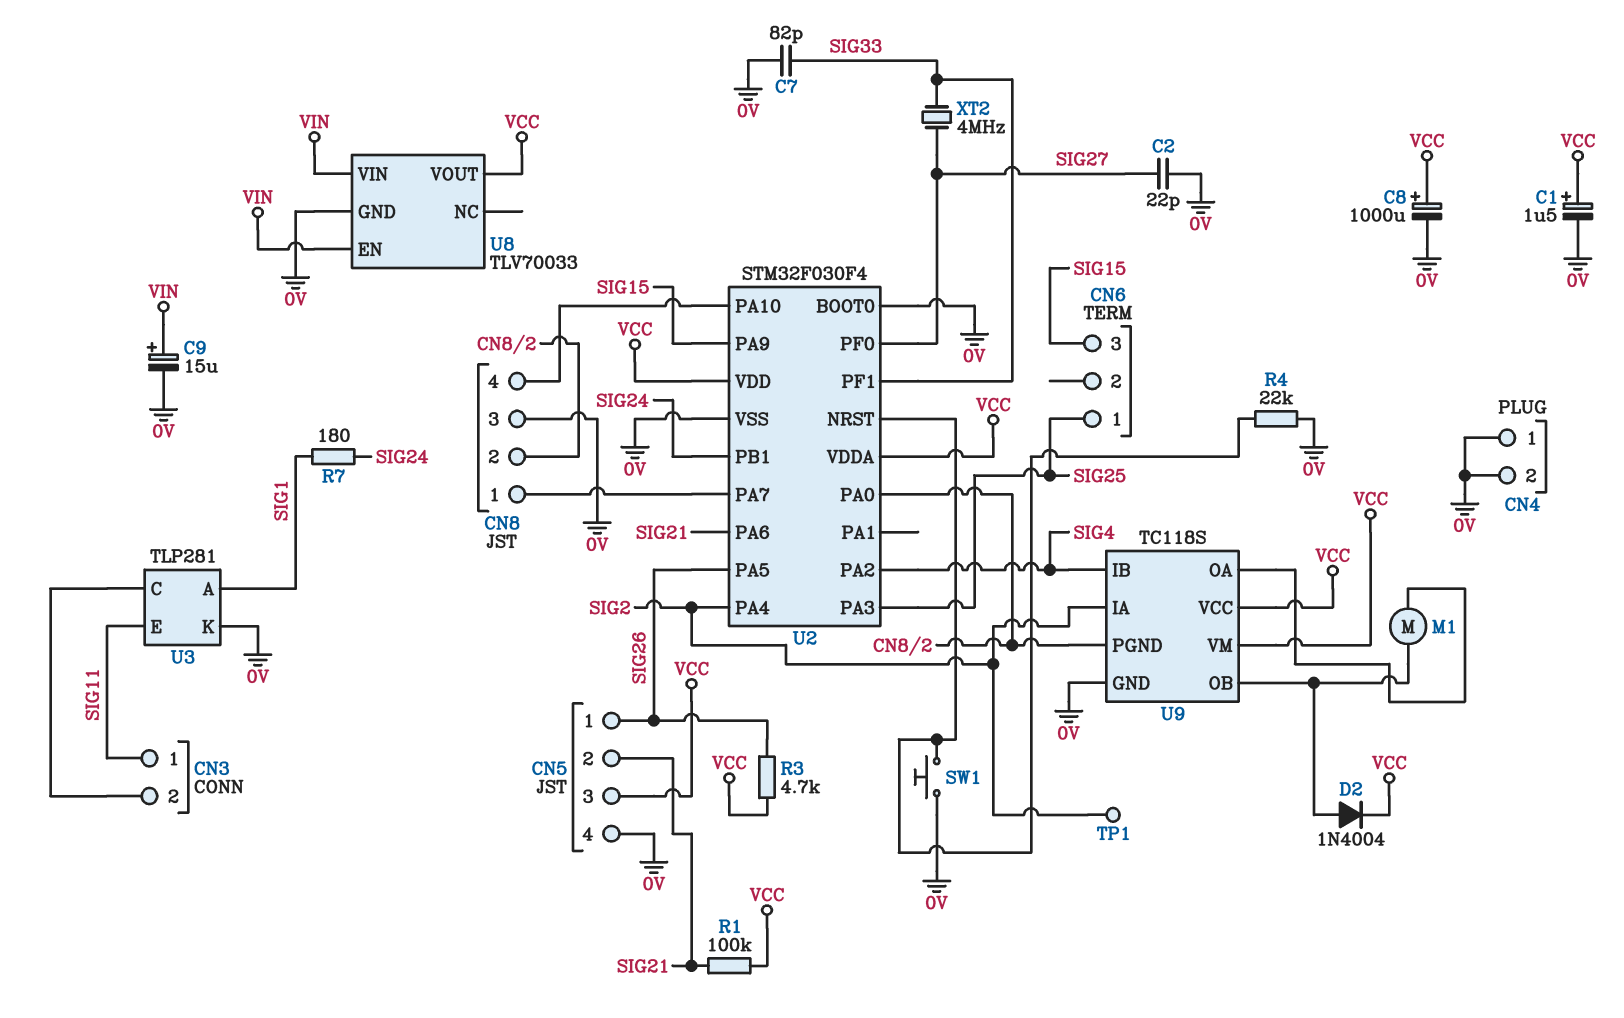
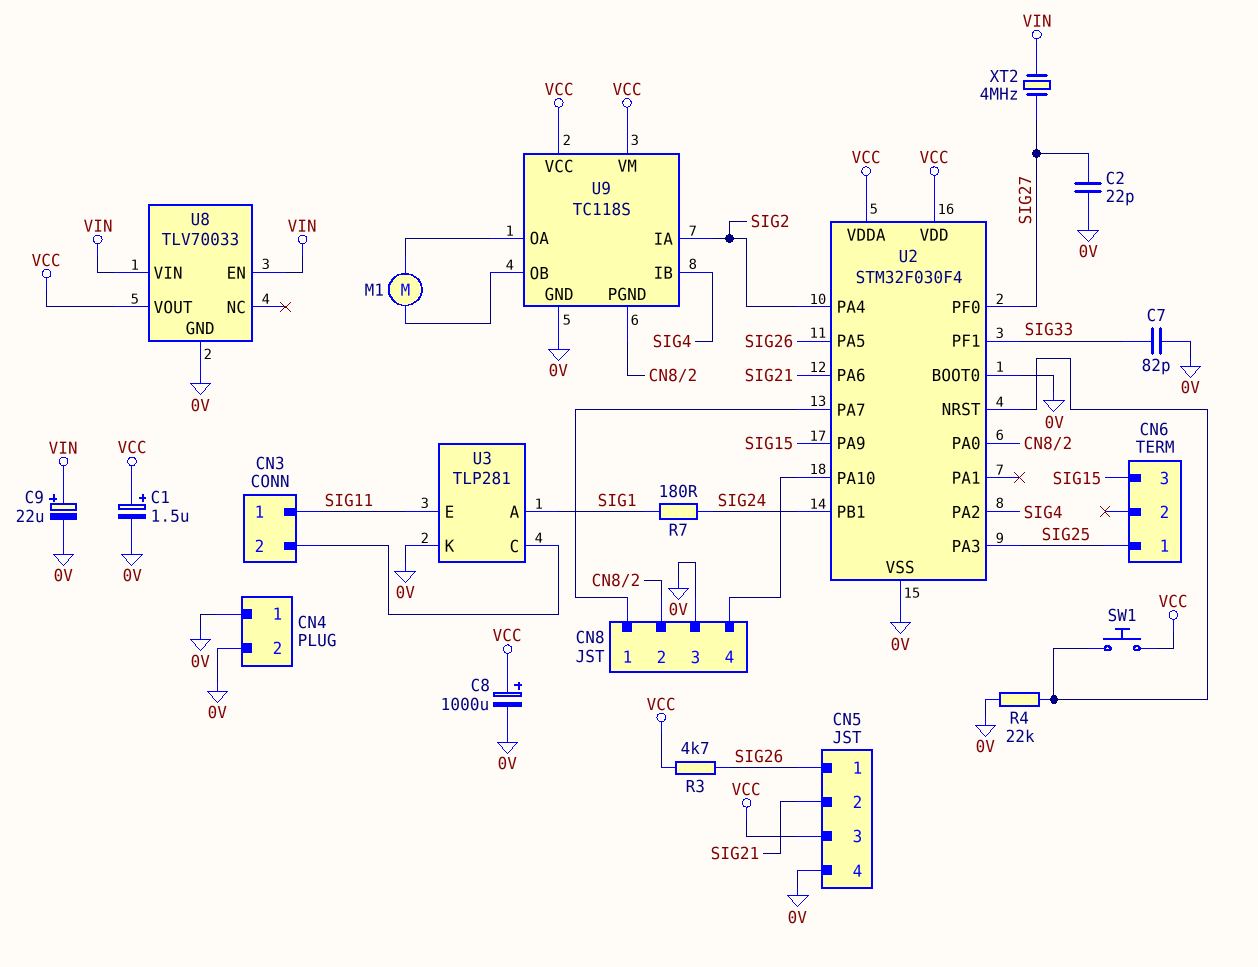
C9: 15uF (plus VIN, minus 0V) -> 22uF (plus VIN, minus 0V)
D2: diode 1N4004 (A U9/OB, K VCC) -> none
R1: 100k (SIG21, VCC) -> none
SW1: button (0V, U2/NRST) -> button (U2/NRST, VCC)
TP1: test point (SIG2) -> none
XT2: 4MHz (SIG27, SIG33) -> 4MHz (SIG27, VIN)

